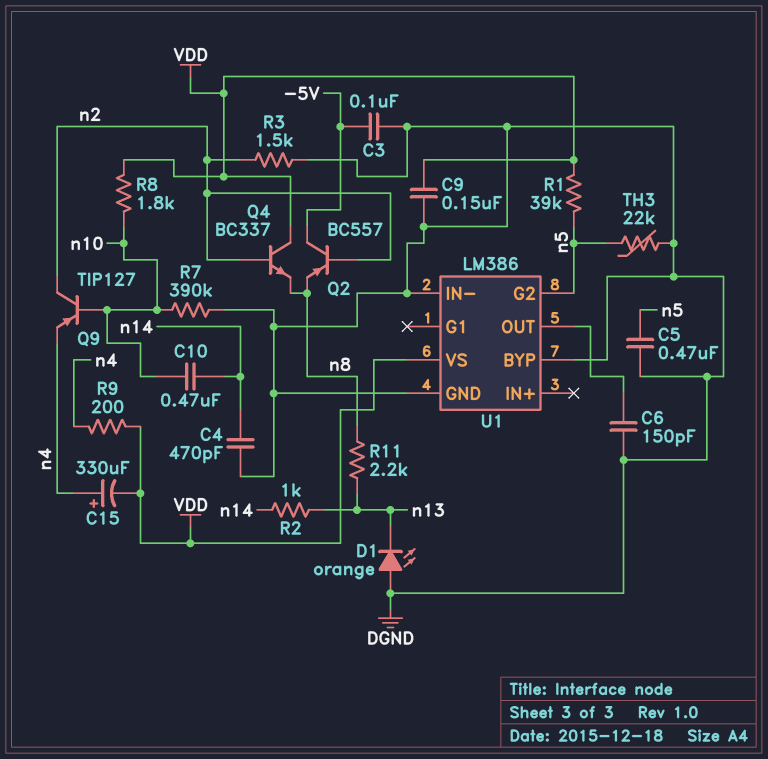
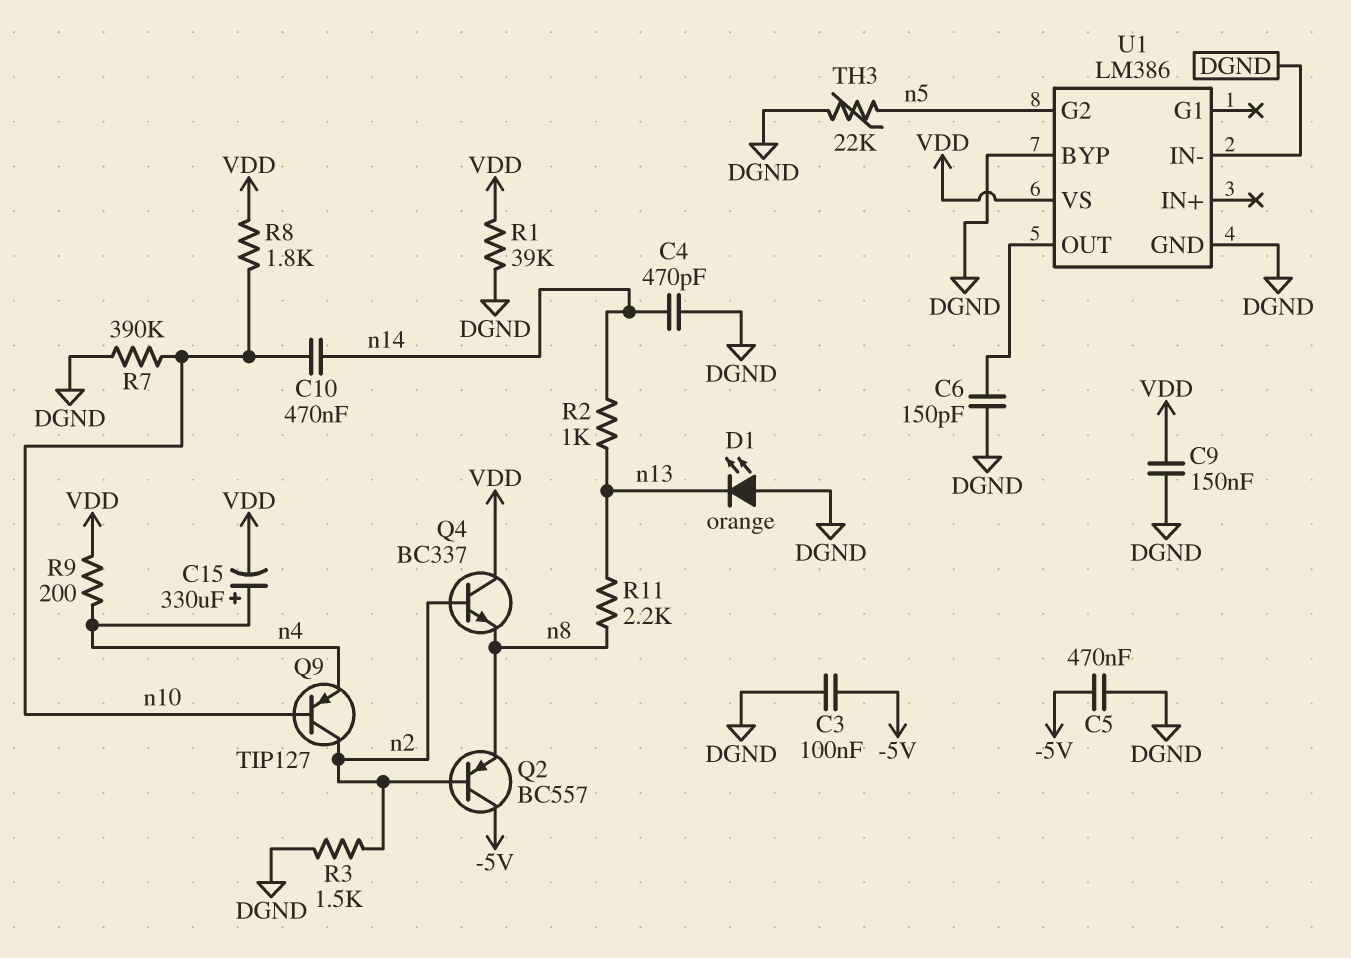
C5: 470nF (DGND, n5) -> 470nF (-5V, DGND)
R1: 39k (VDD, n5) -> 39k (DGND, VDD)

